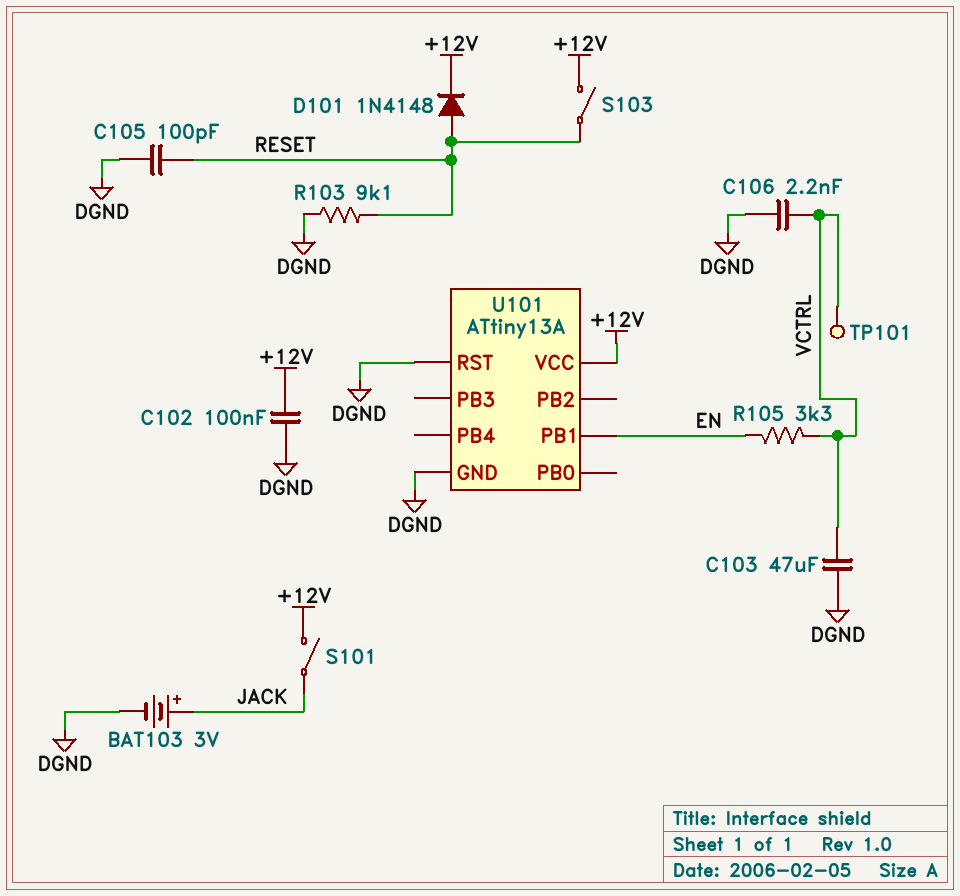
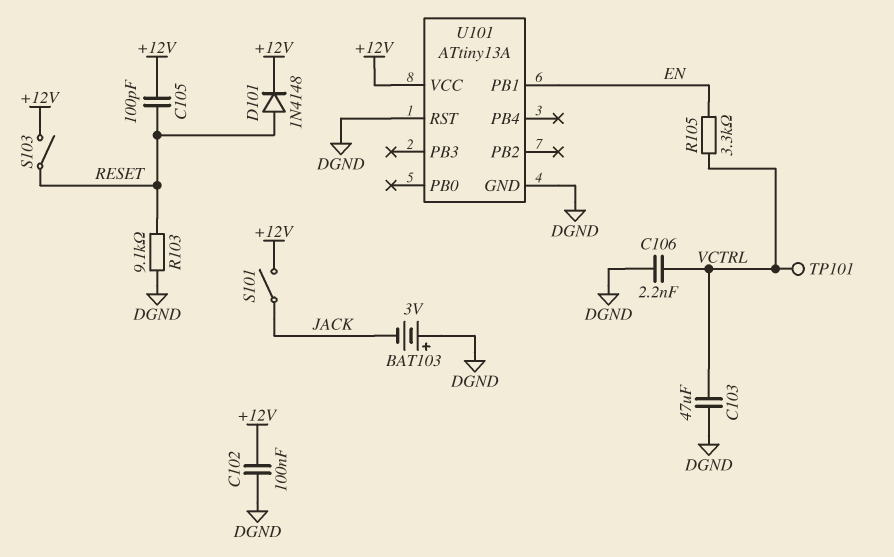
BAT103: 3V (plus JACK, minus DGND) -> 3V (plus DGND, minus JACK)
C105: 100pF (DGND, RESET) -> 100pF (+12V, RESET)

